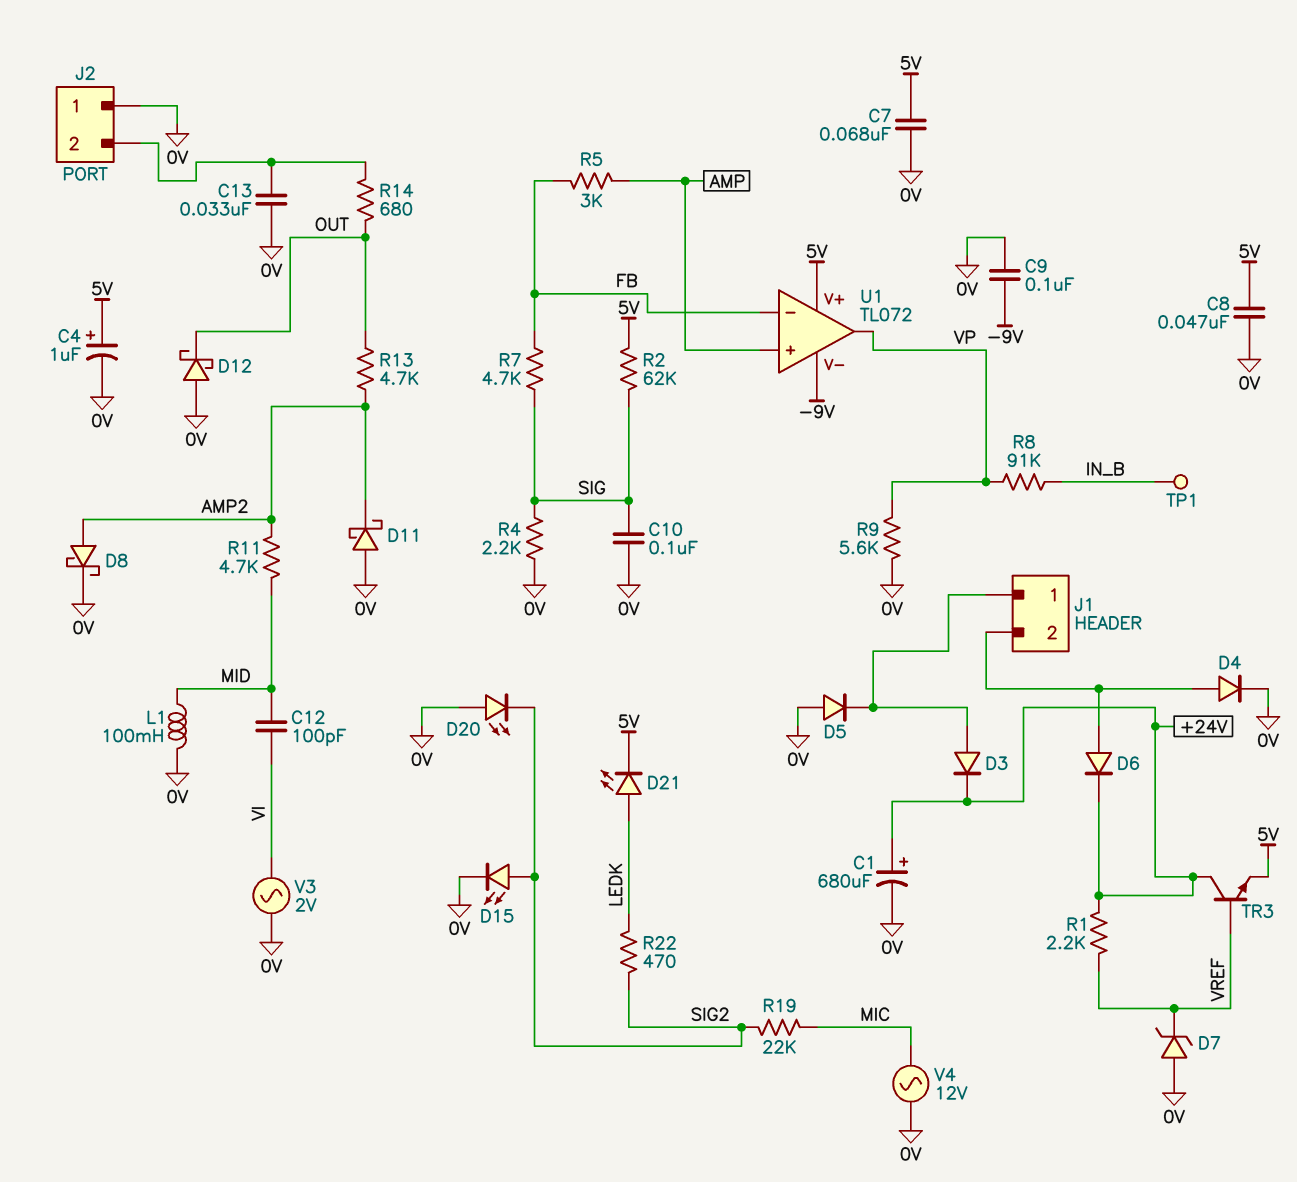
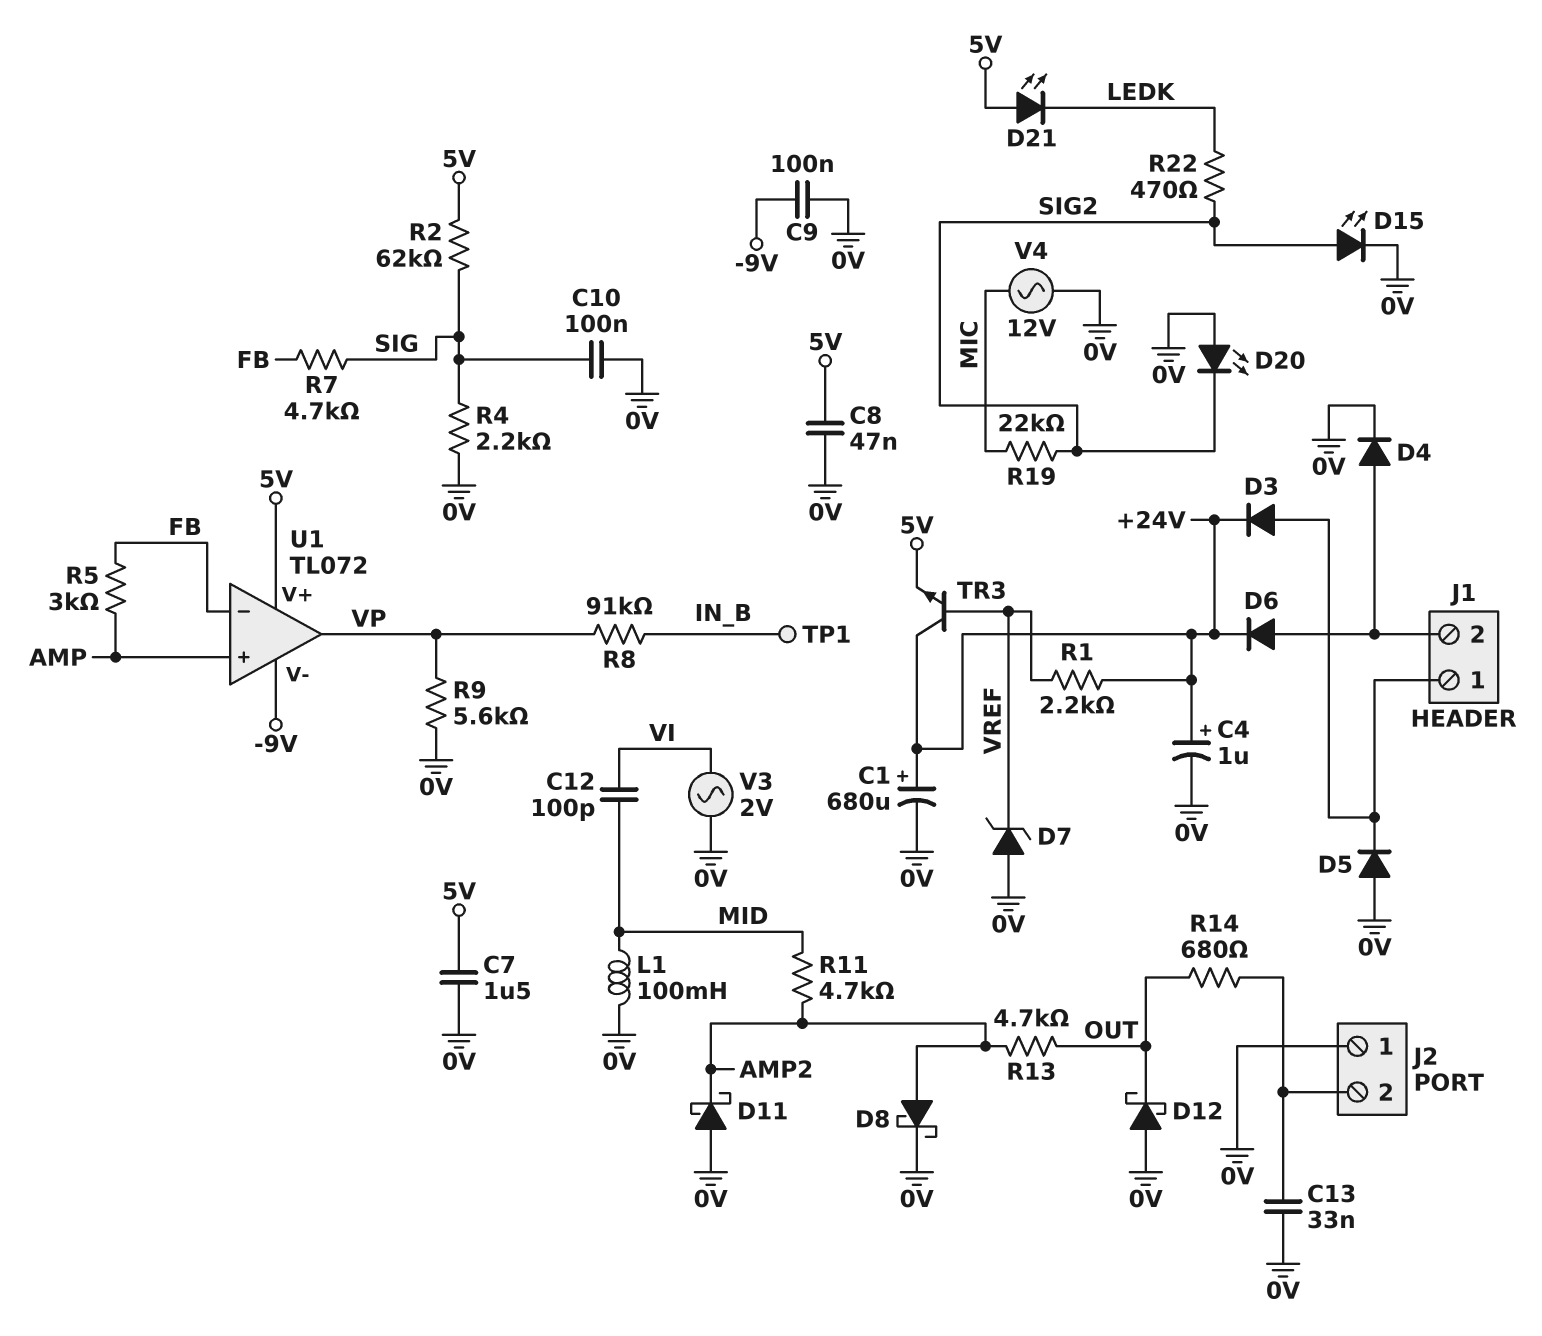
C4: 1uF (plus 5V, minus 0V) -> 1uF (plus +24V, minus 0V)
C7: 68nF (0V, 5V) -> 1.5uF (0V, 5V)
D21: LED (A LEDK, K 5V) -> LED (A 5V, K LEDK)

